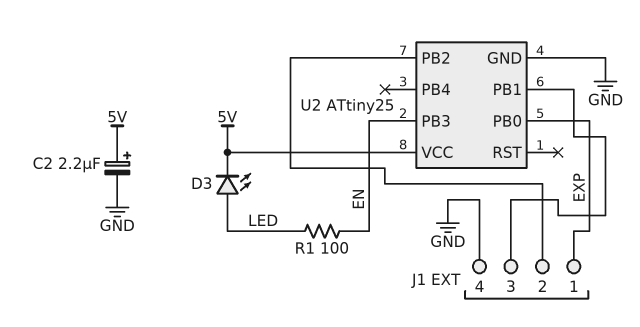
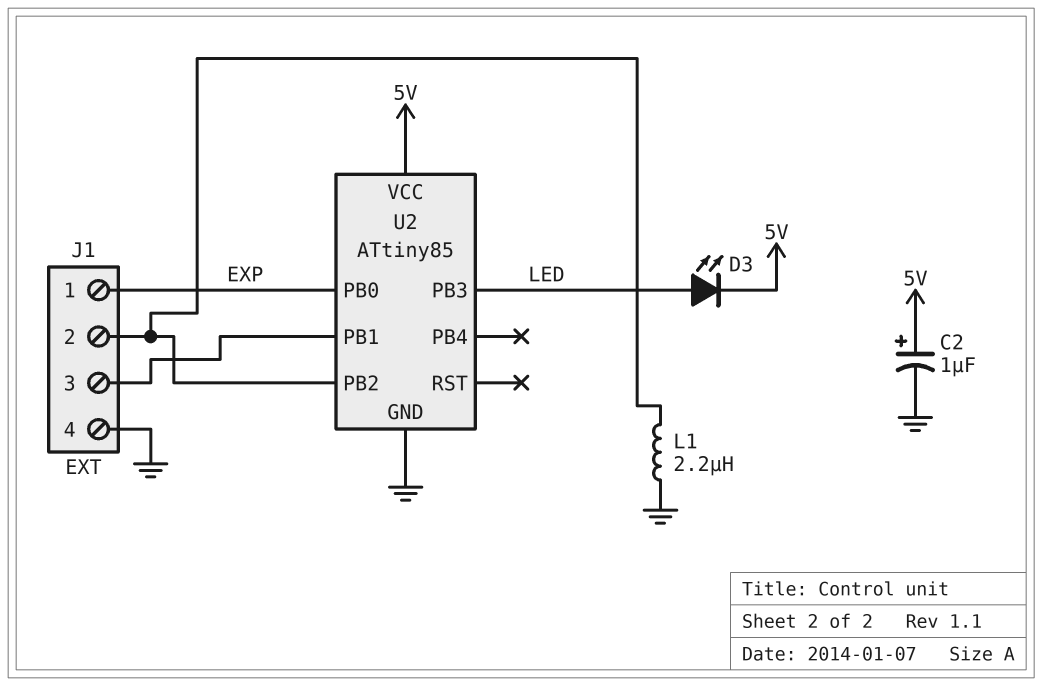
C2: 2.2uF (plus 5V, minus GND) -> 1uF (plus 5V, minus GND)
L1: none -> 2.2uH (GND, J1/2)
R1: 100 (EN, LED) -> none
U2: ATtiny25 -> ATtiny85
U2 pin PB3: EN -> LED

